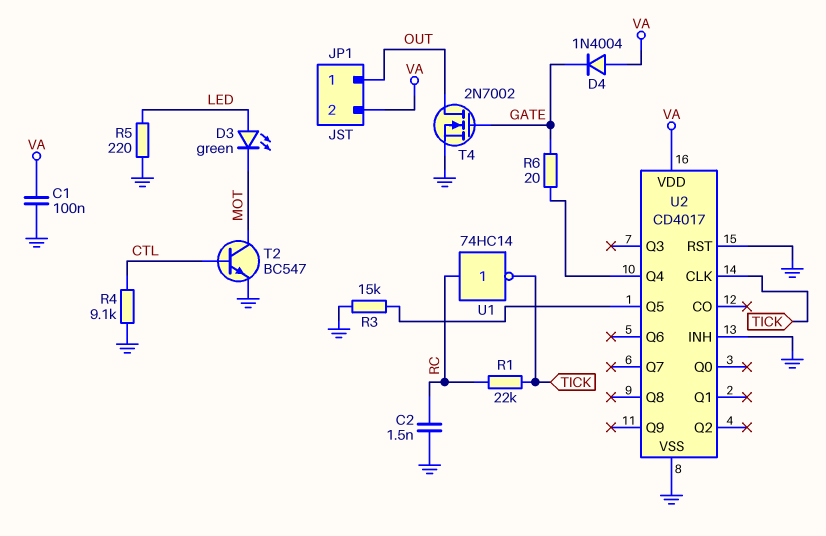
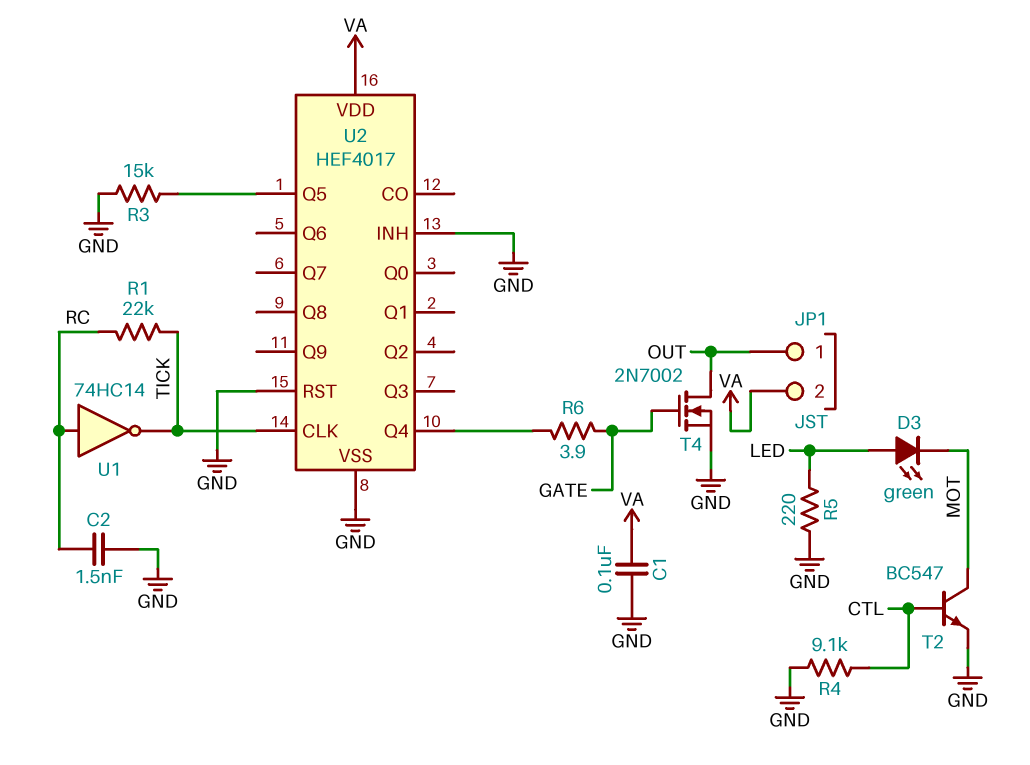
D4: diode 1N4004 (A VA, K GATE) -> none
R6: 20 (GATE, U2/Q4) -> 3.9 (GATE, U2/Q4)
U2: CD4017 -> HEF4017

